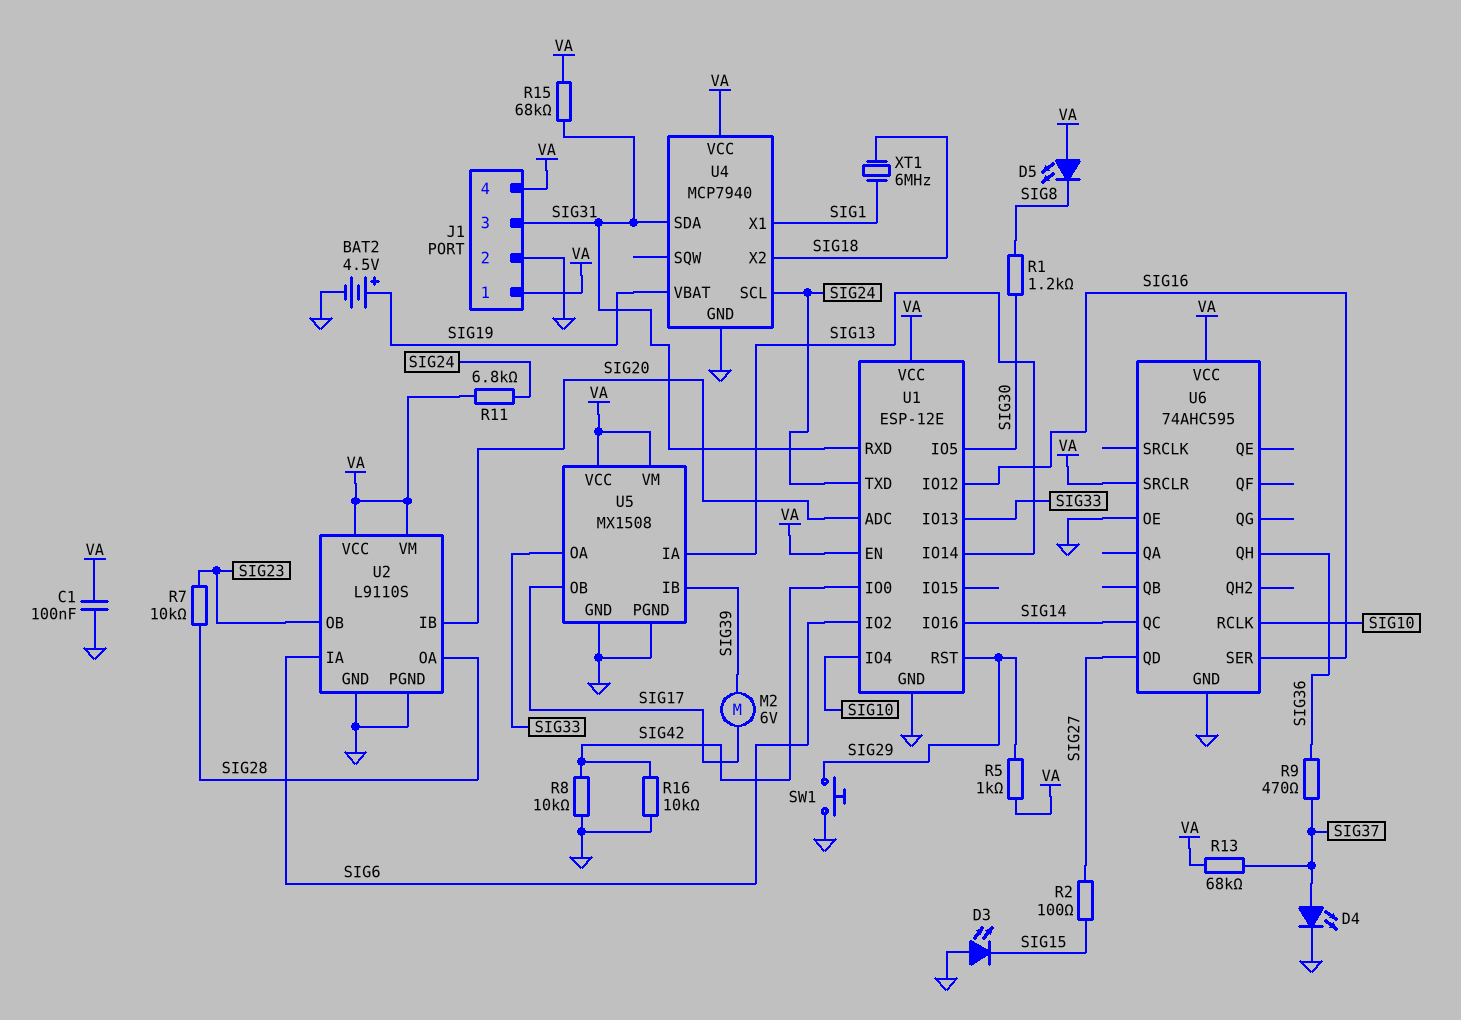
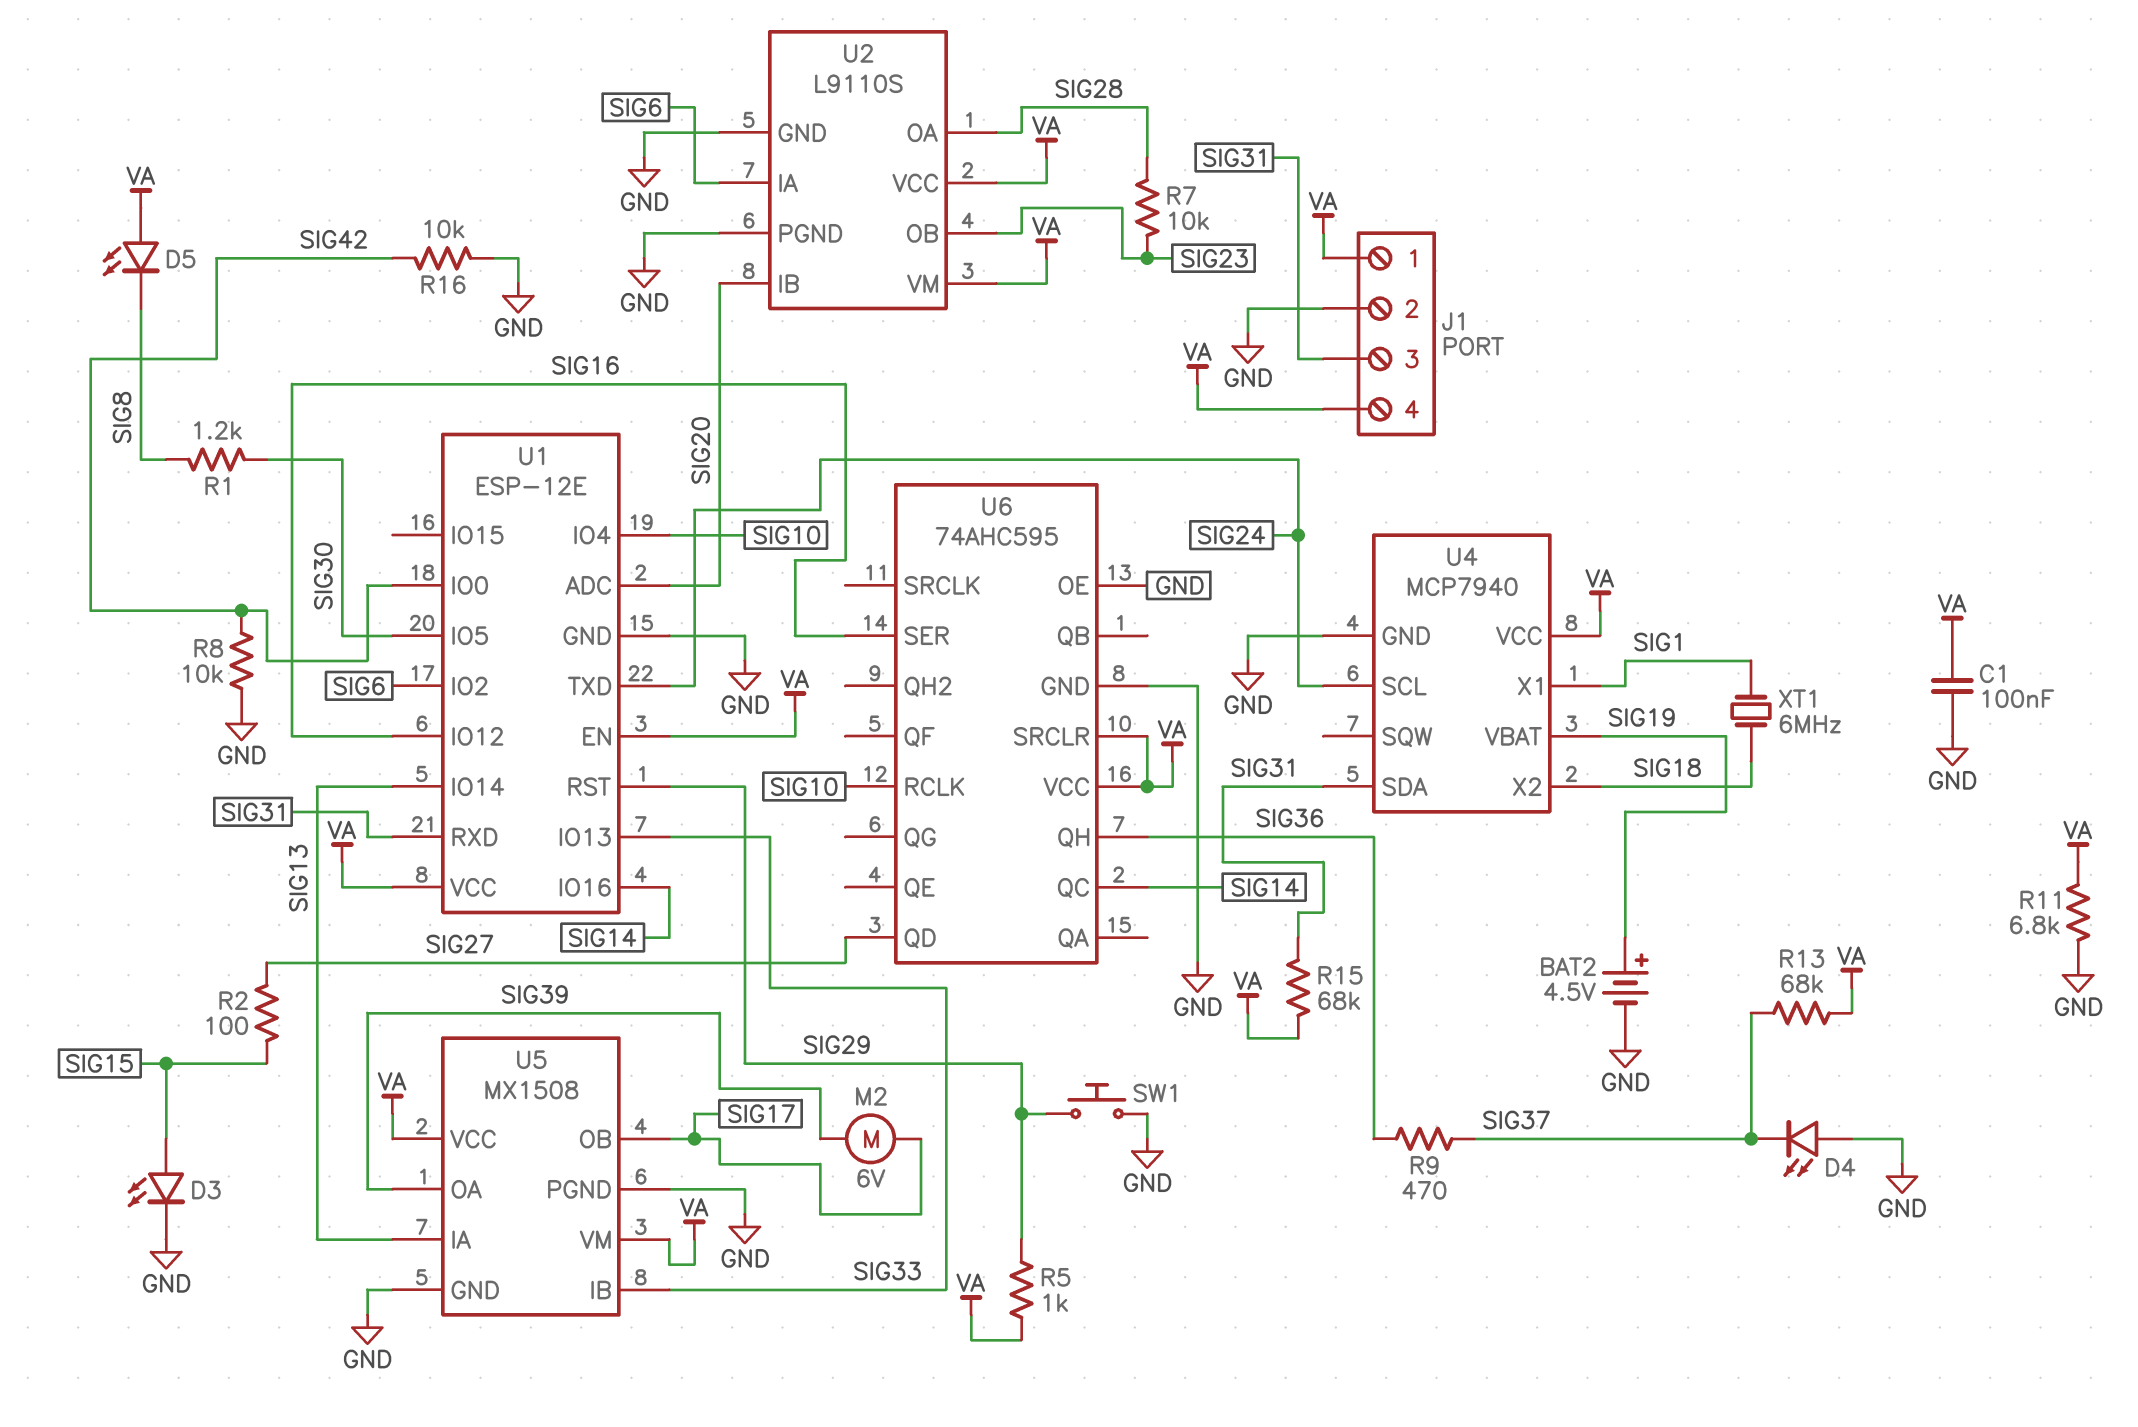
D3: LED (A GND, K SIG15) -> LED (A SIG15, K GND)
D4: LED (A SIG37, K GND) -> LED (A GND, K SIG37)
R11: 6.8k (SIG24, VA) -> 6.8k (GND, VA)
U5 pin IB: SIG39 -> SIG33
U5 pin OA: SIG33 -> SIG39

